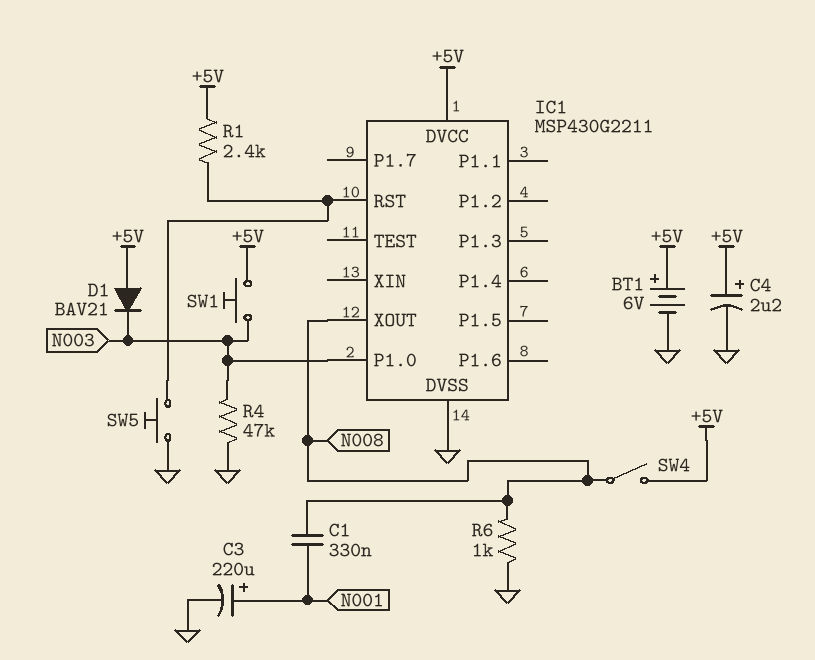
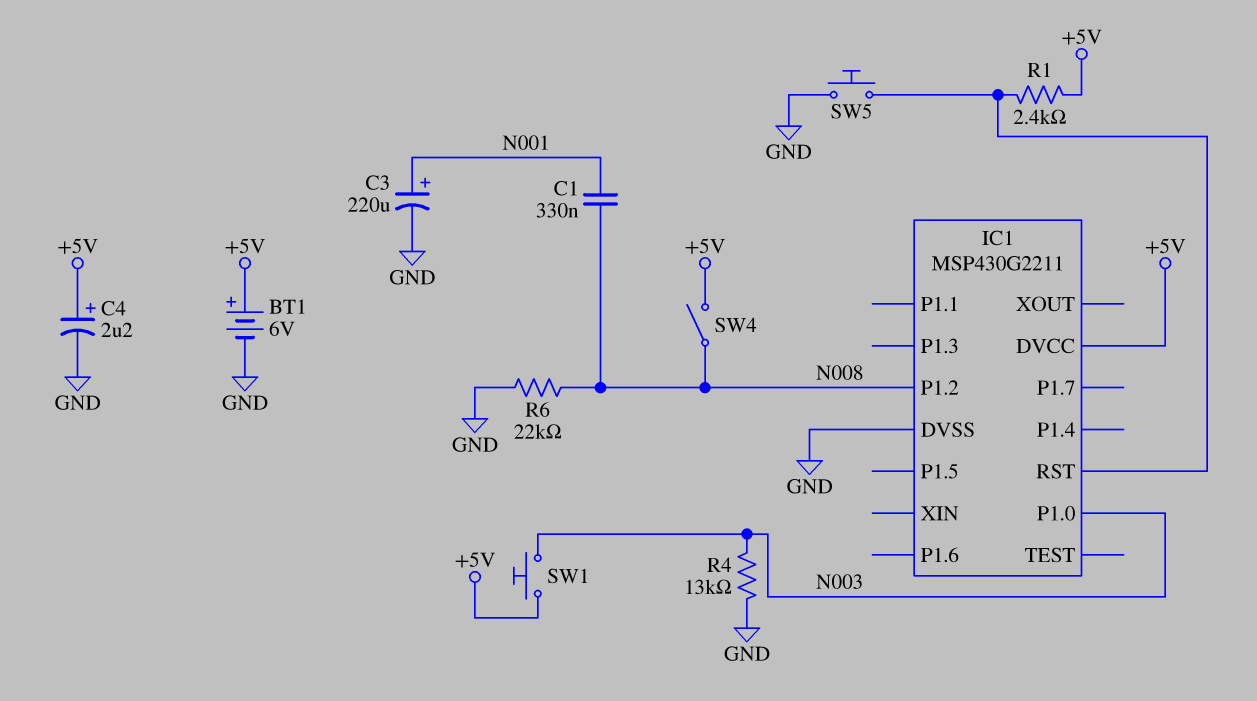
D1: diode BAV21 (A +5V, K N003) -> none
IC1 pin P1.2: none -> N008
IC1 pin XOUT: N008 -> none
R4: 47k (GND, N003) -> 13k (GND, N003)
R6: 1k (GND, N008) -> 22k (GND, N008)

